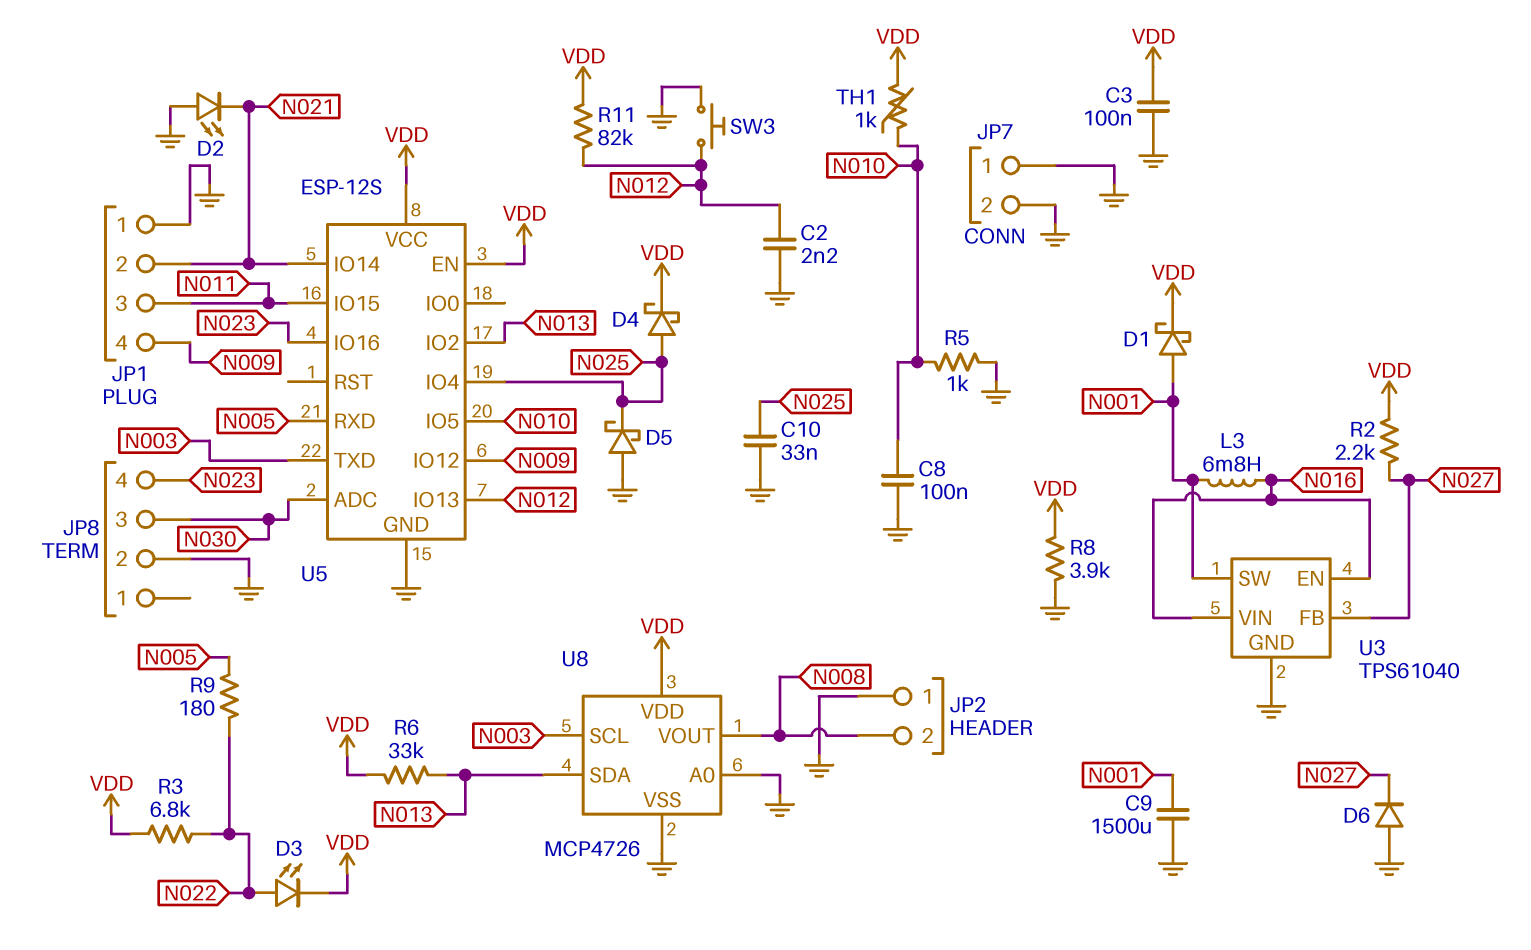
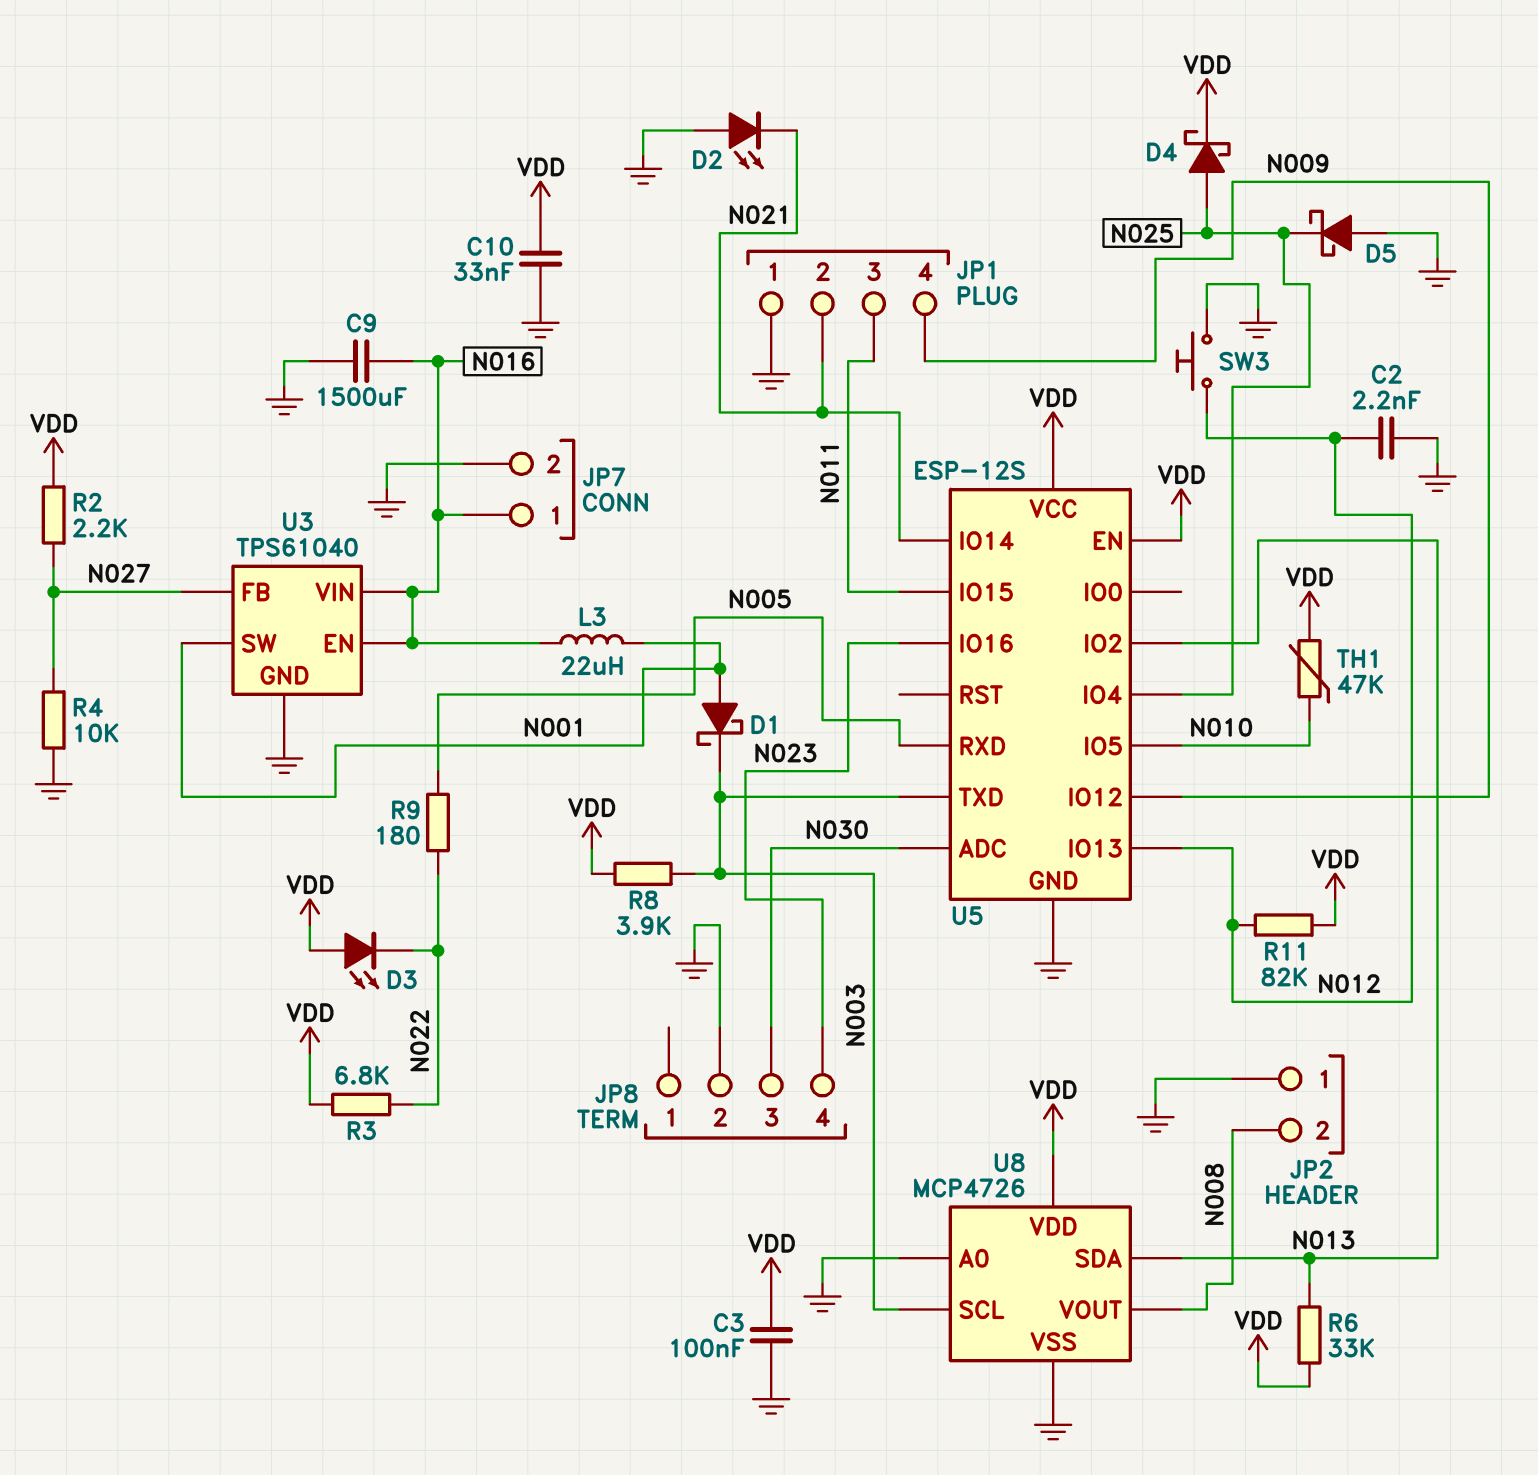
C8: 100nF (GND, N010) -> none
C9: 1500uF (GND, N001) -> 1500uF (GND, N016)
C10: 33nF (GND, N025) -> 33nF (GND, VDD)
D1: schottky (A N001, K VDD) -> schottky (A N001, K N003)
D3: LED (A N022, K VDD) -> LED (A VDD, K N022)
D6: diode (A GND, K N027) -> none
JP7 pin 1: GND -> N016
L3: 6.8mH (N001, N016) -> 22uH (N001, N016)
R4: none -> 10k (GND, N027)
R5: 1k (GND, N010) -> none
R8: 3.9k (GND, VDD) -> 3.9k (N003, VDD)
TH1: 1k (N010, VDD) -> 47k (N010, VDD)

